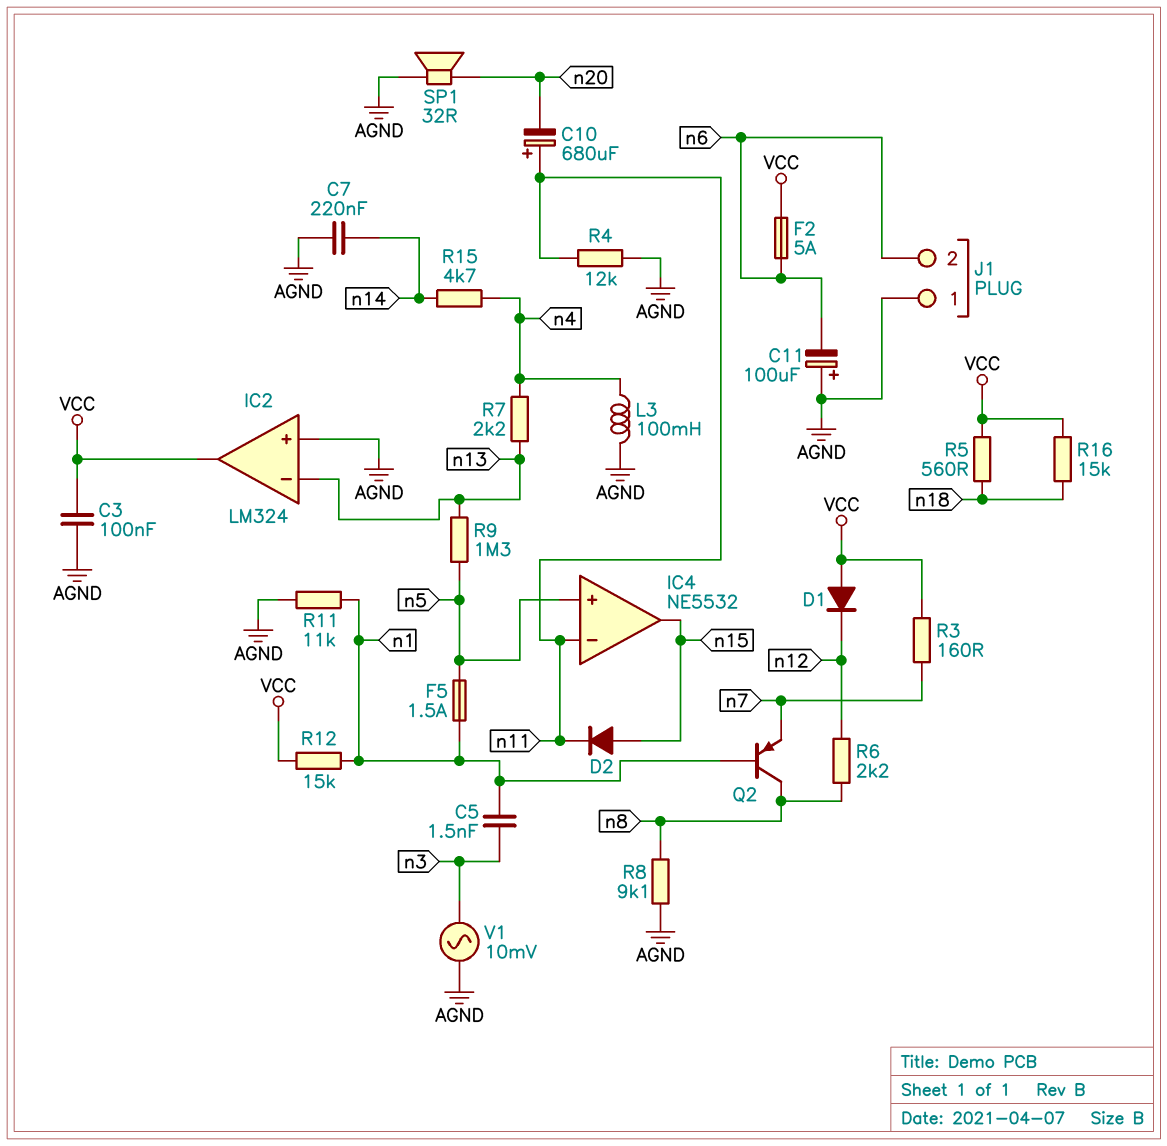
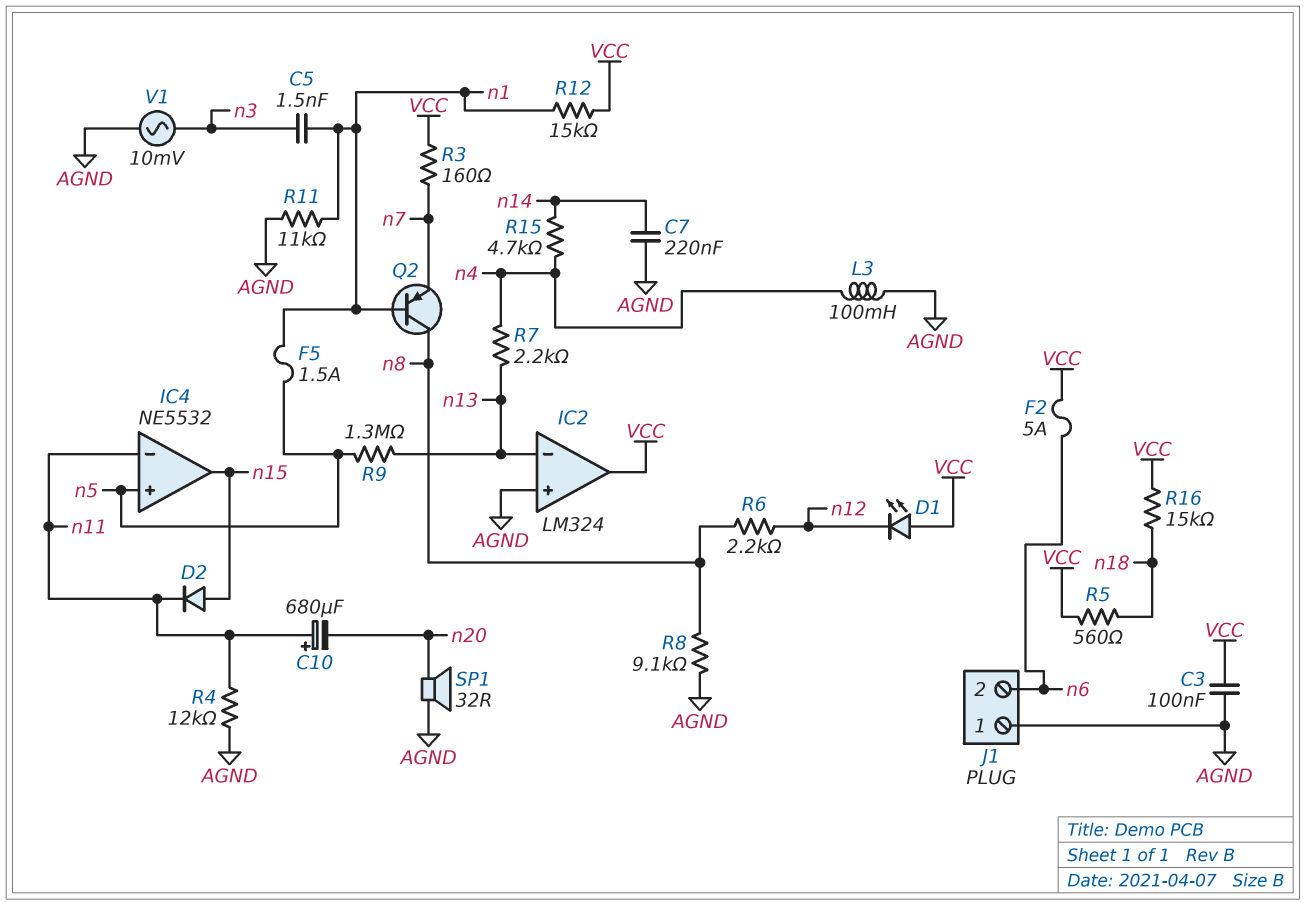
C11: 100uF (plus AGND, minus n6) -> none
D1: diode (A VCC, K n12) -> LED (A VCC, K n12)

